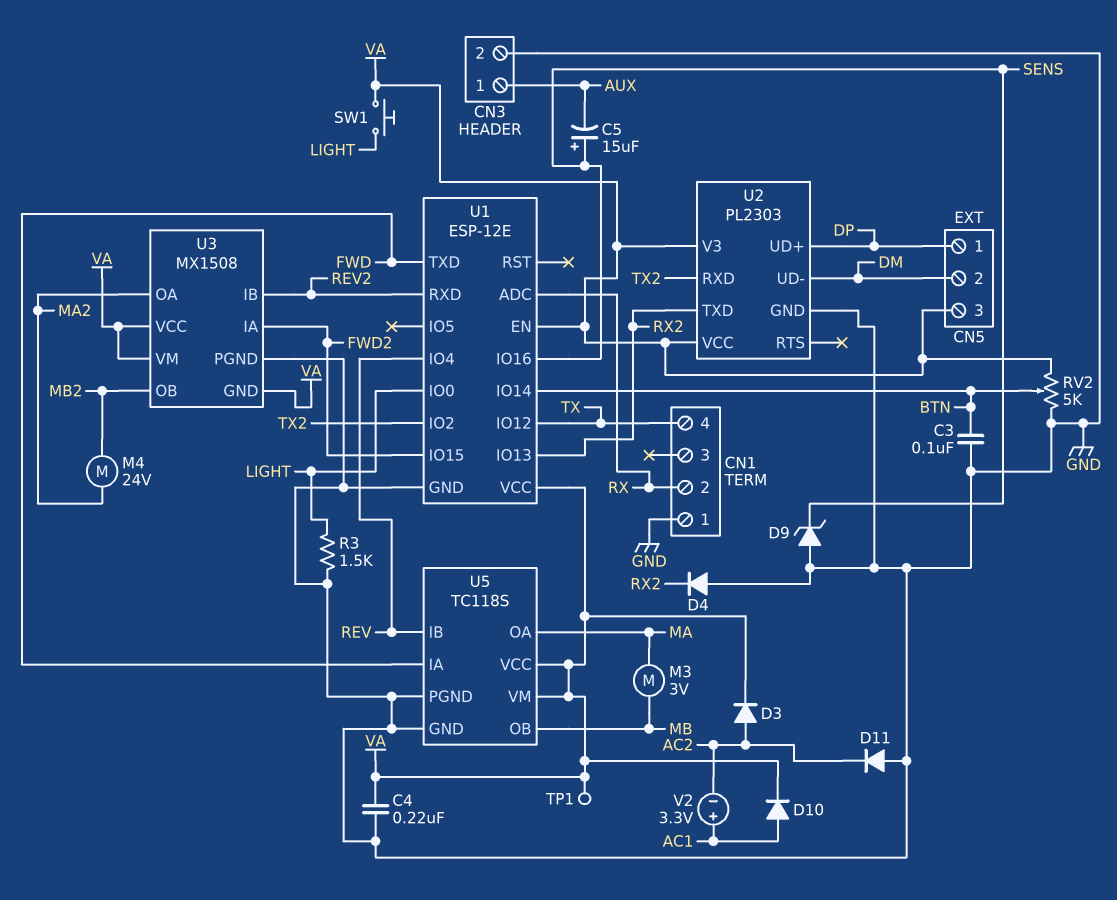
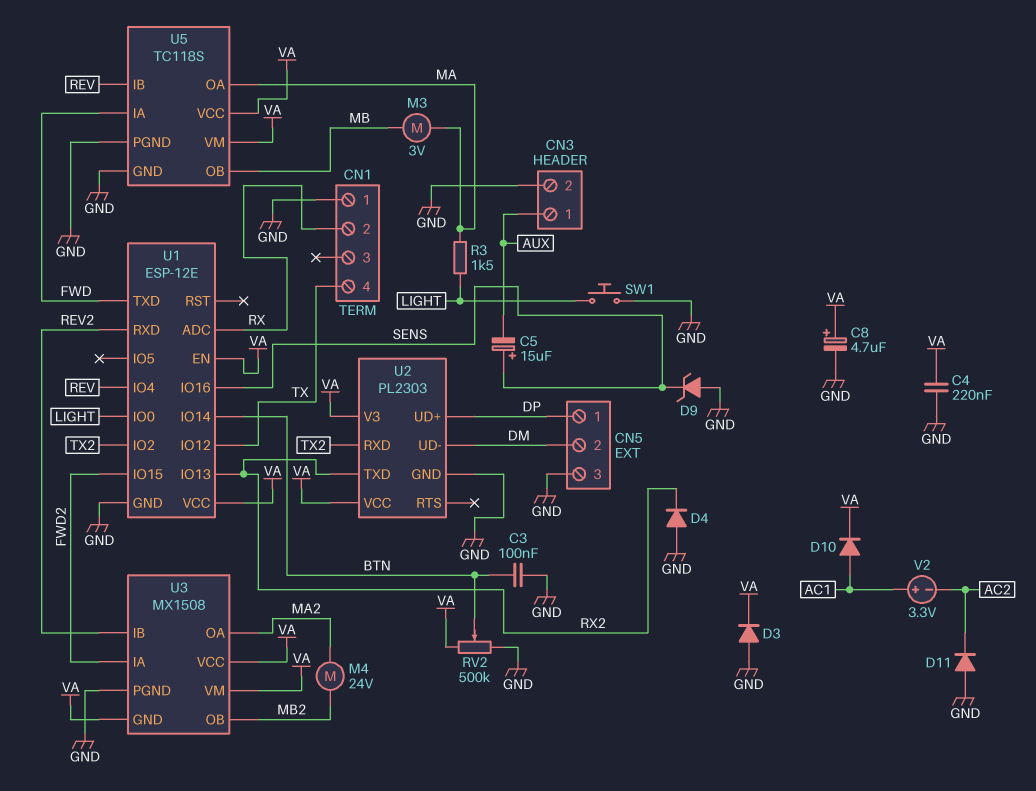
C8: none -> 4.7uF (plus VA, minus GND)
CN5 pin 3: VA -> GND
D3: diode (A AC2, K VA) -> diode (A GND, K VA)
R3: 1.5k (GND, LIGHT) -> 1.5k (LIGHT, MA)
RV2: 5k (GND, VA, wiper BTN) -> 500k (GND, VA, wiper BTN)
SW1: button (LIGHT, VA) -> button (GND, LIGHT)
TP1: test point (VA) -> none

